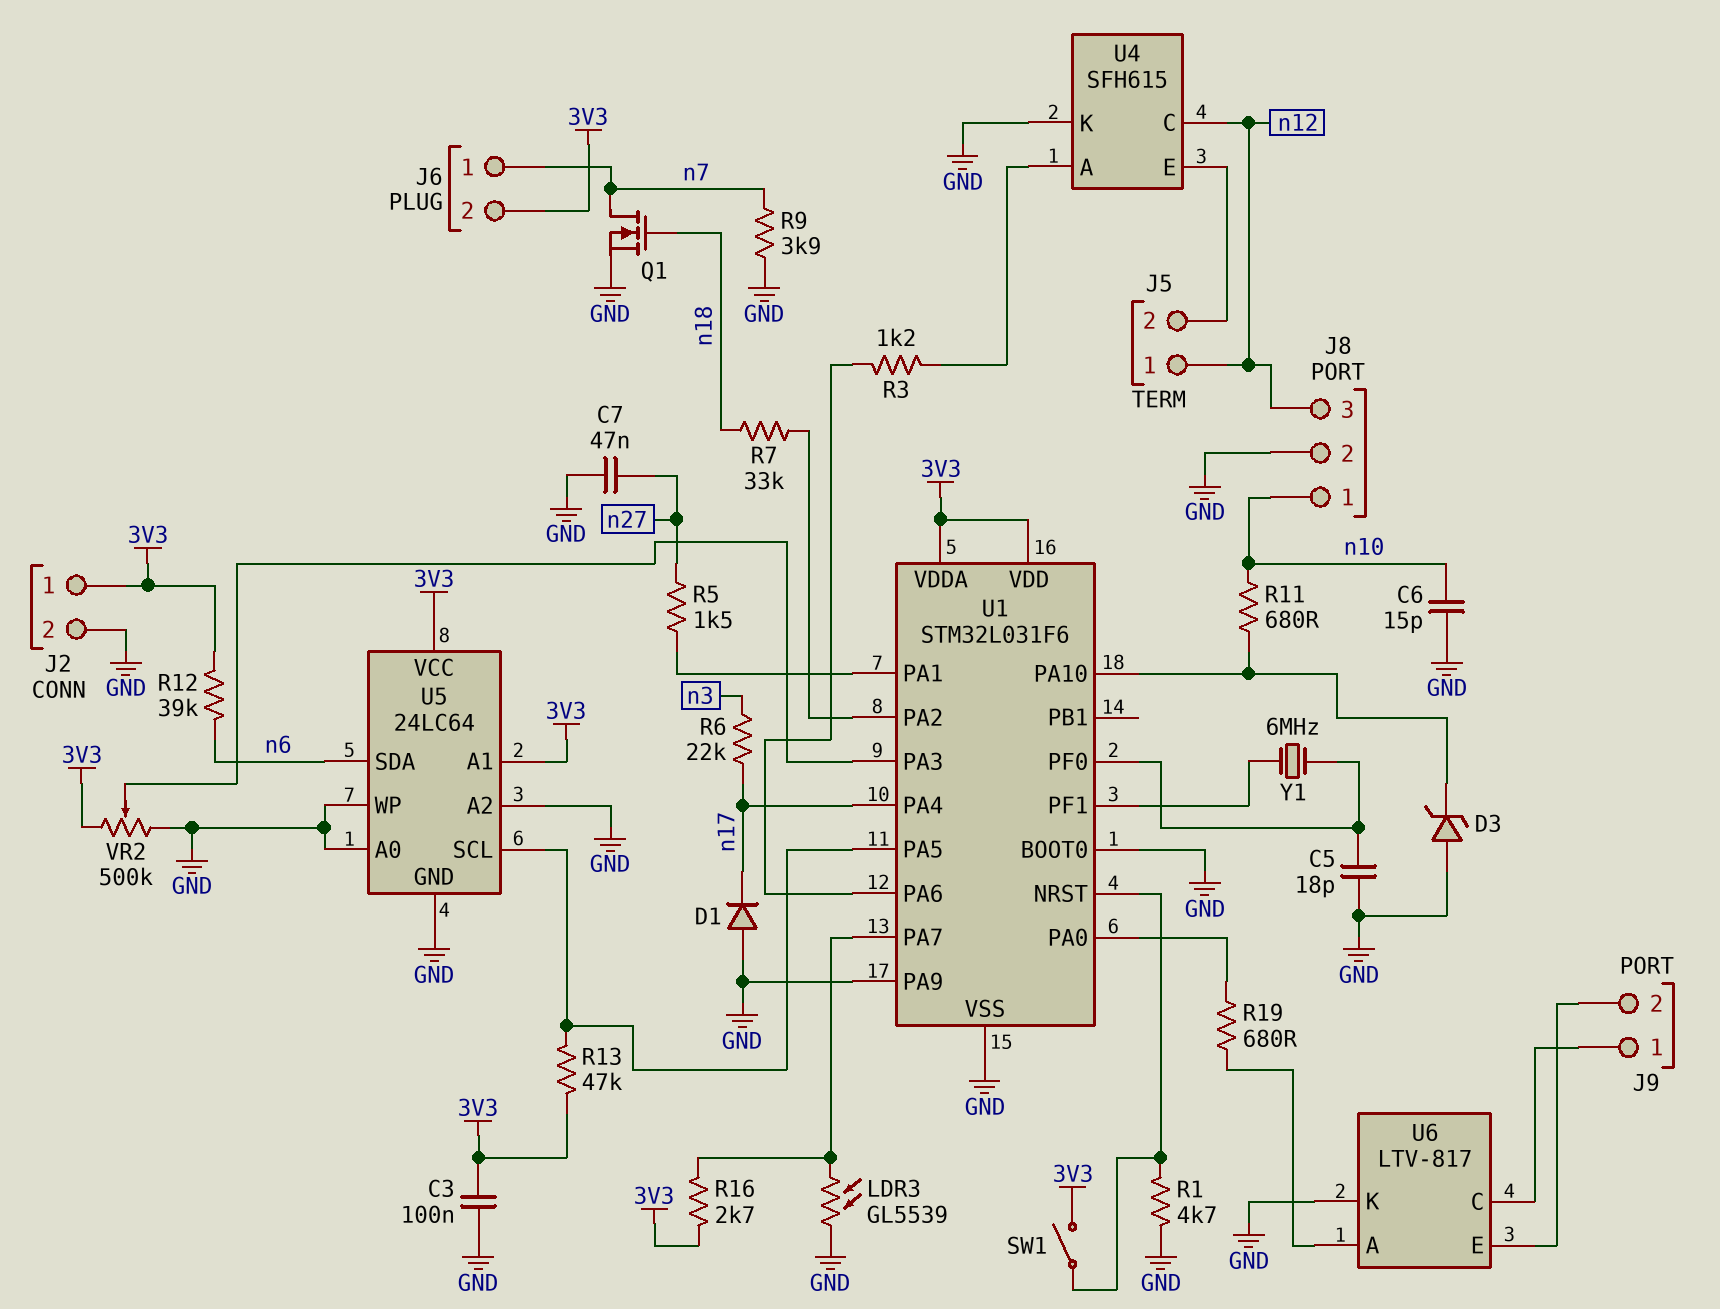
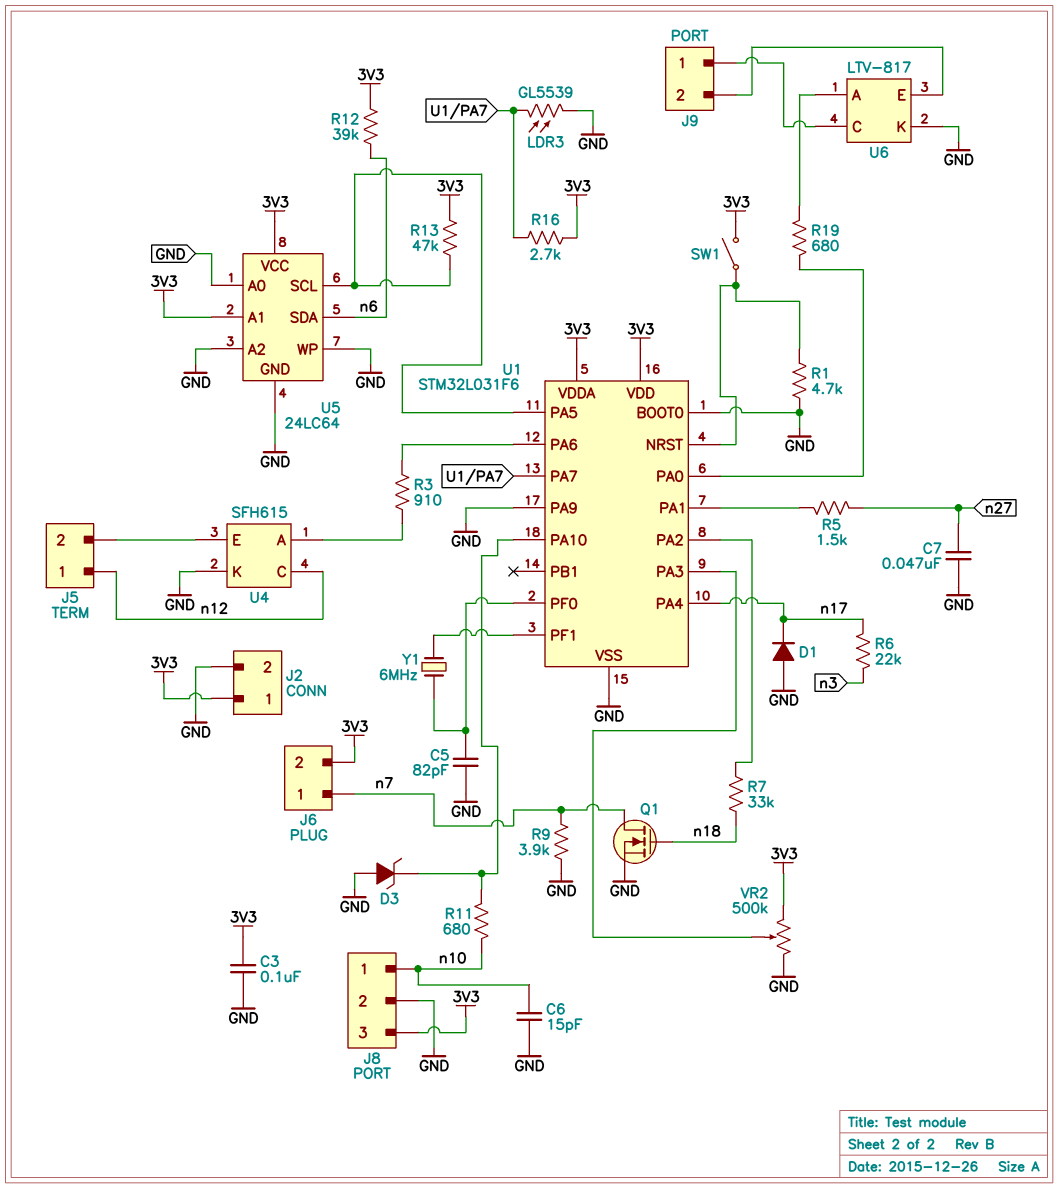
C5: 18pF (GND, U1/PF0) -> 82pF (GND, U1/PF0)
J8 pin 3: n12 -> 3V3
R3: 1.2k (U1/PA6, U4/A) -> 910 (U1/PA6, U4/A)

